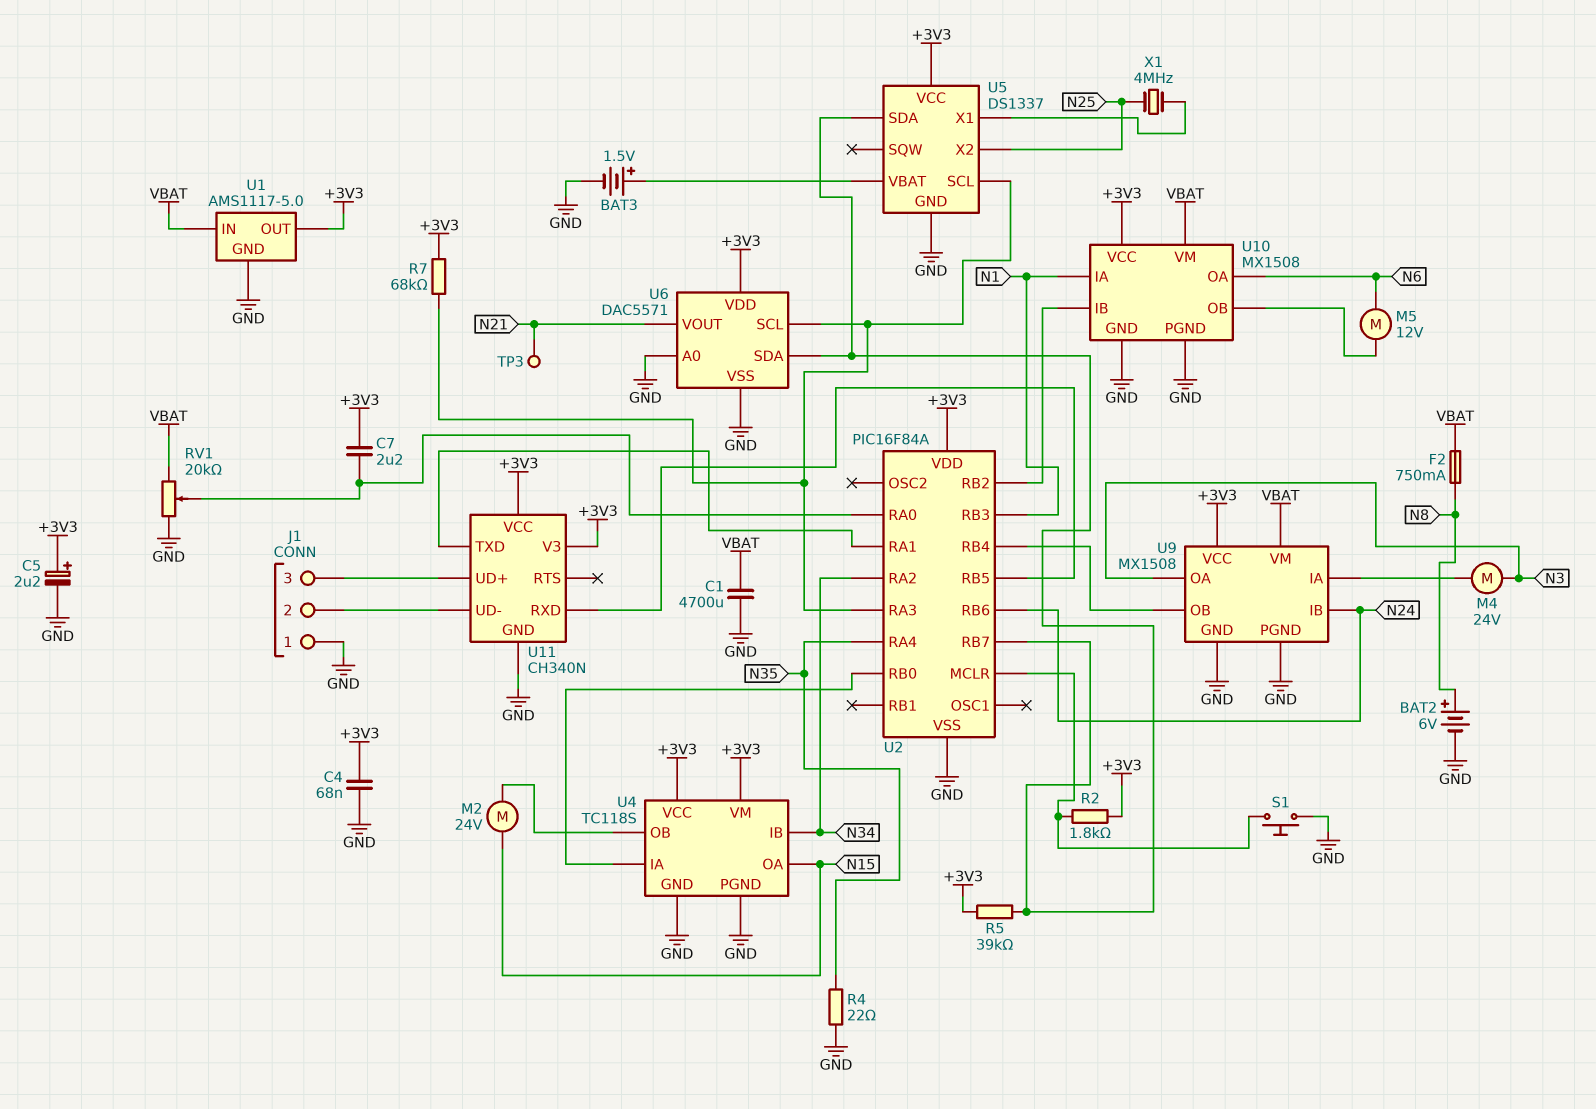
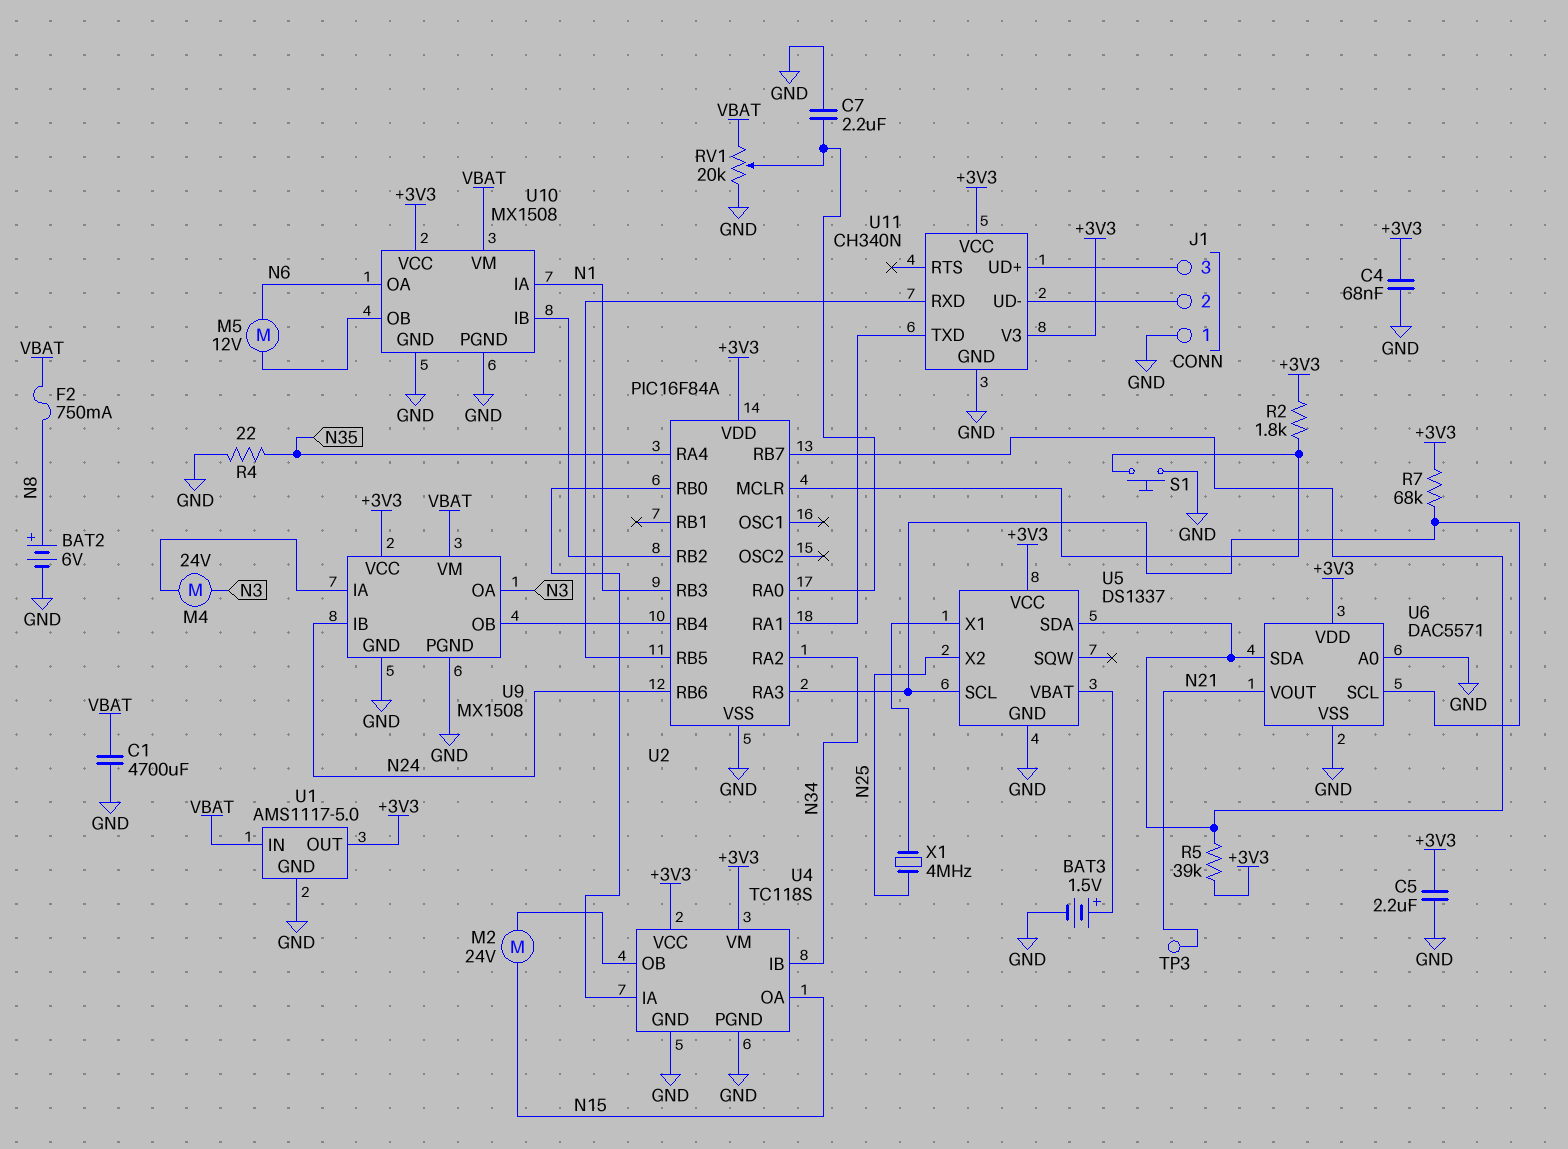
C5: 2.2uF (plus +3V3, minus GND) -> 2.2uF (+3V3, GND)
C7: 2.2uF (+3V3, U2/RA0) -> 2.2uF (GND, U2/RA0)

